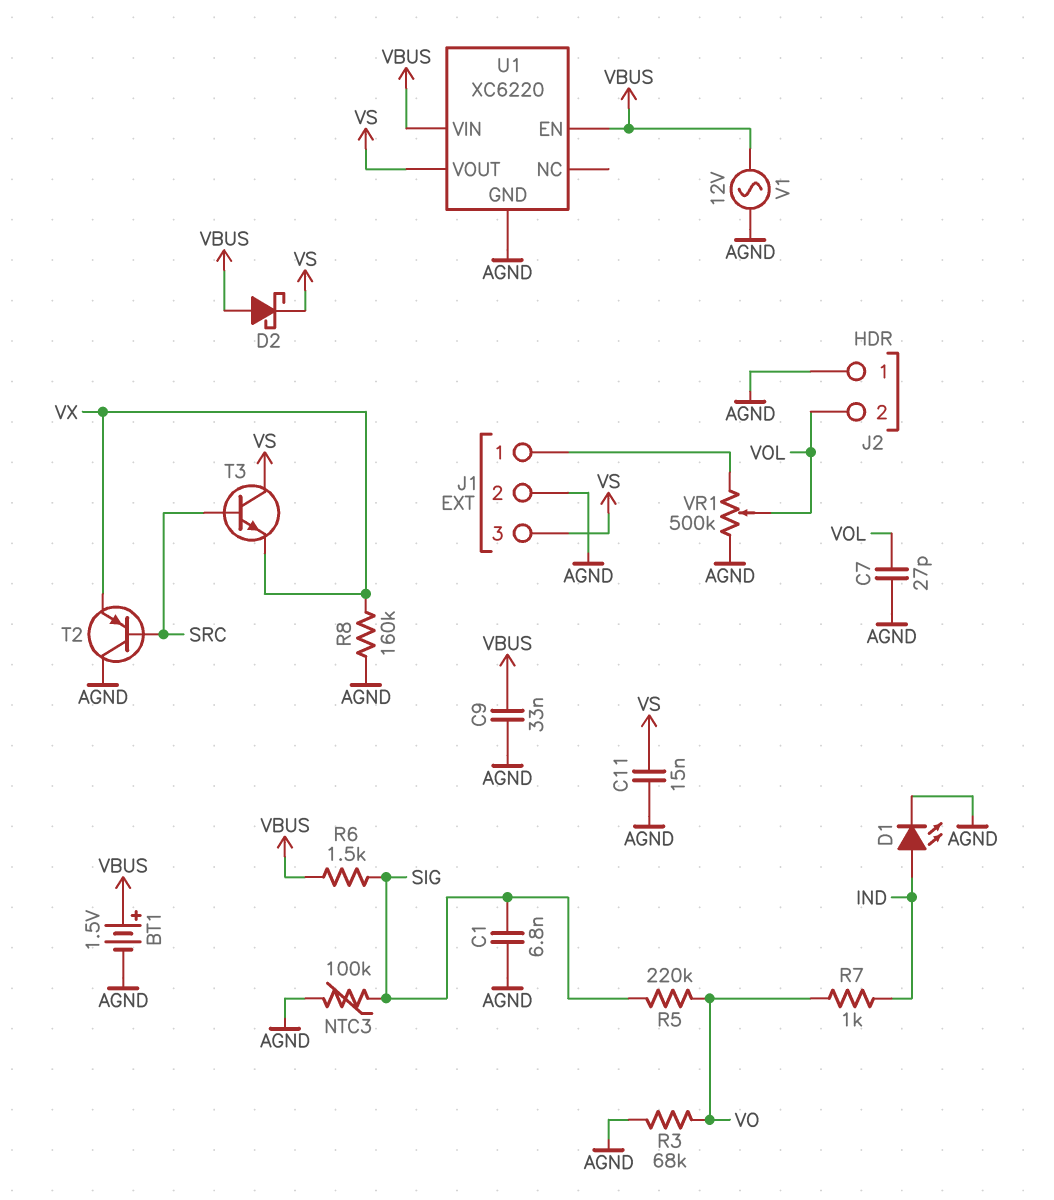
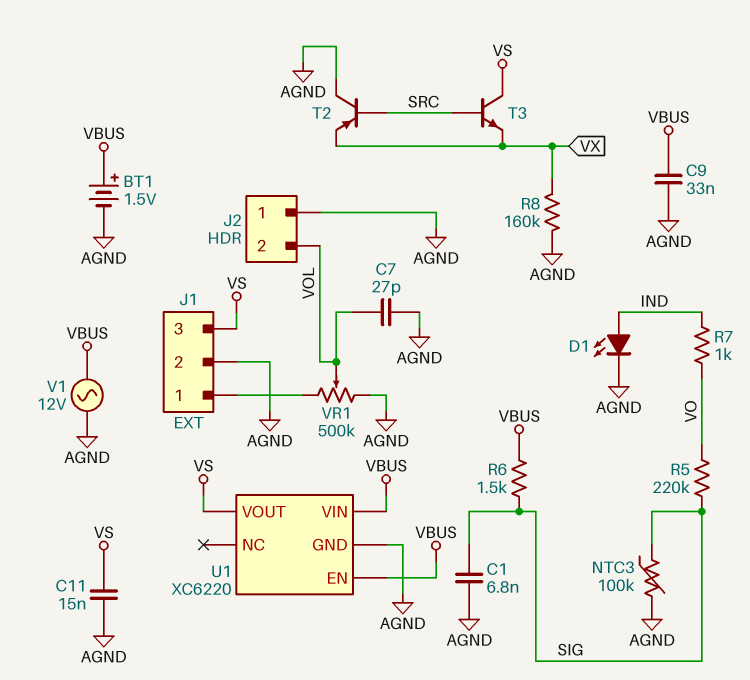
D2: schottky (A VBUS, K VS) -> none
R3: 68k (AGND, VO) -> none

